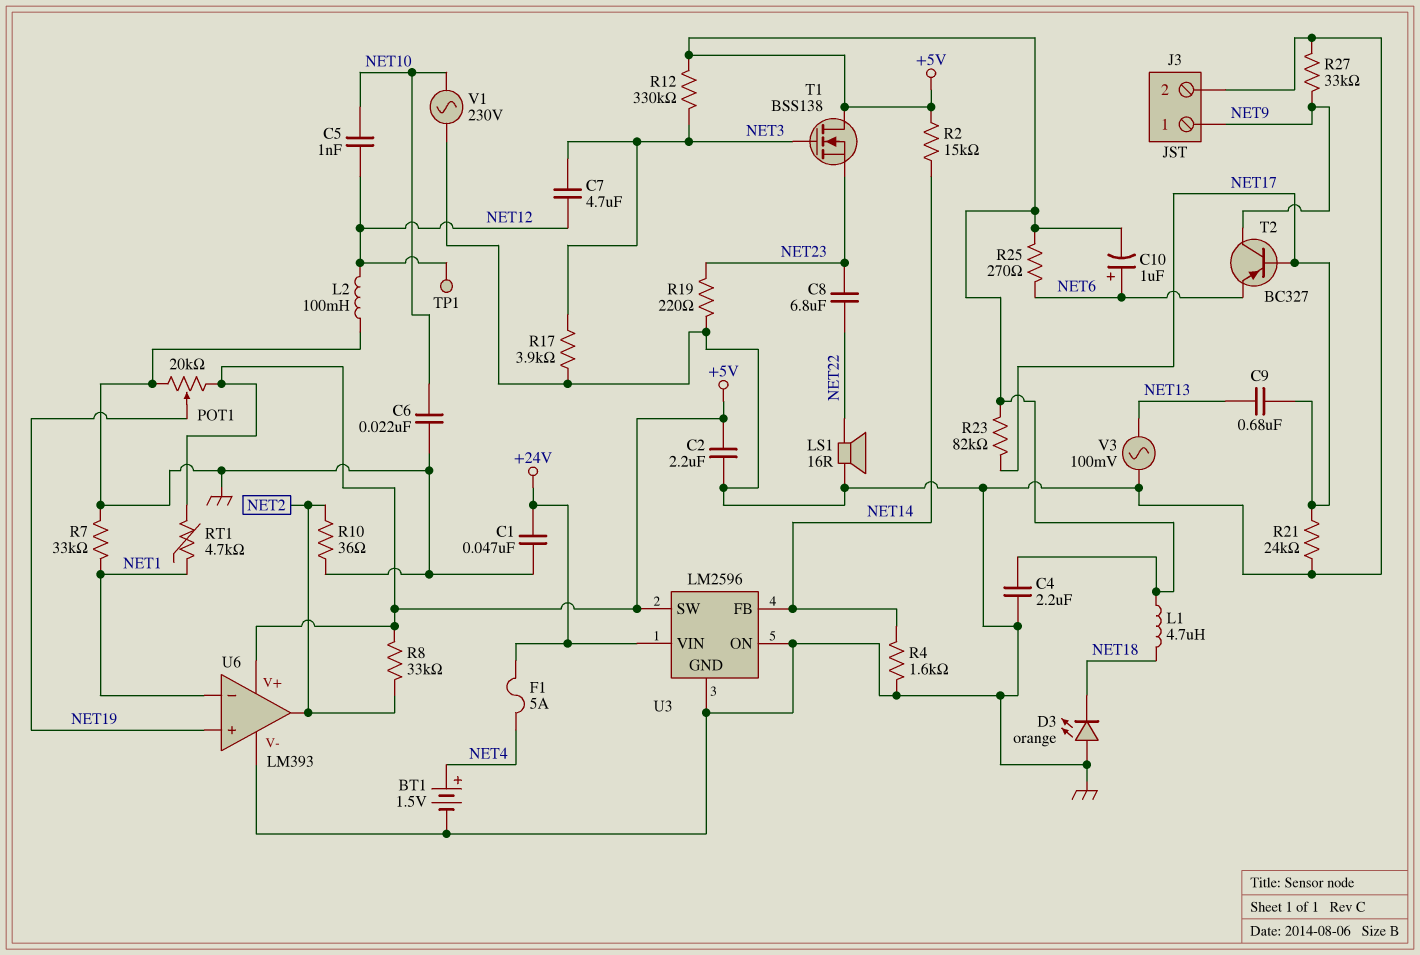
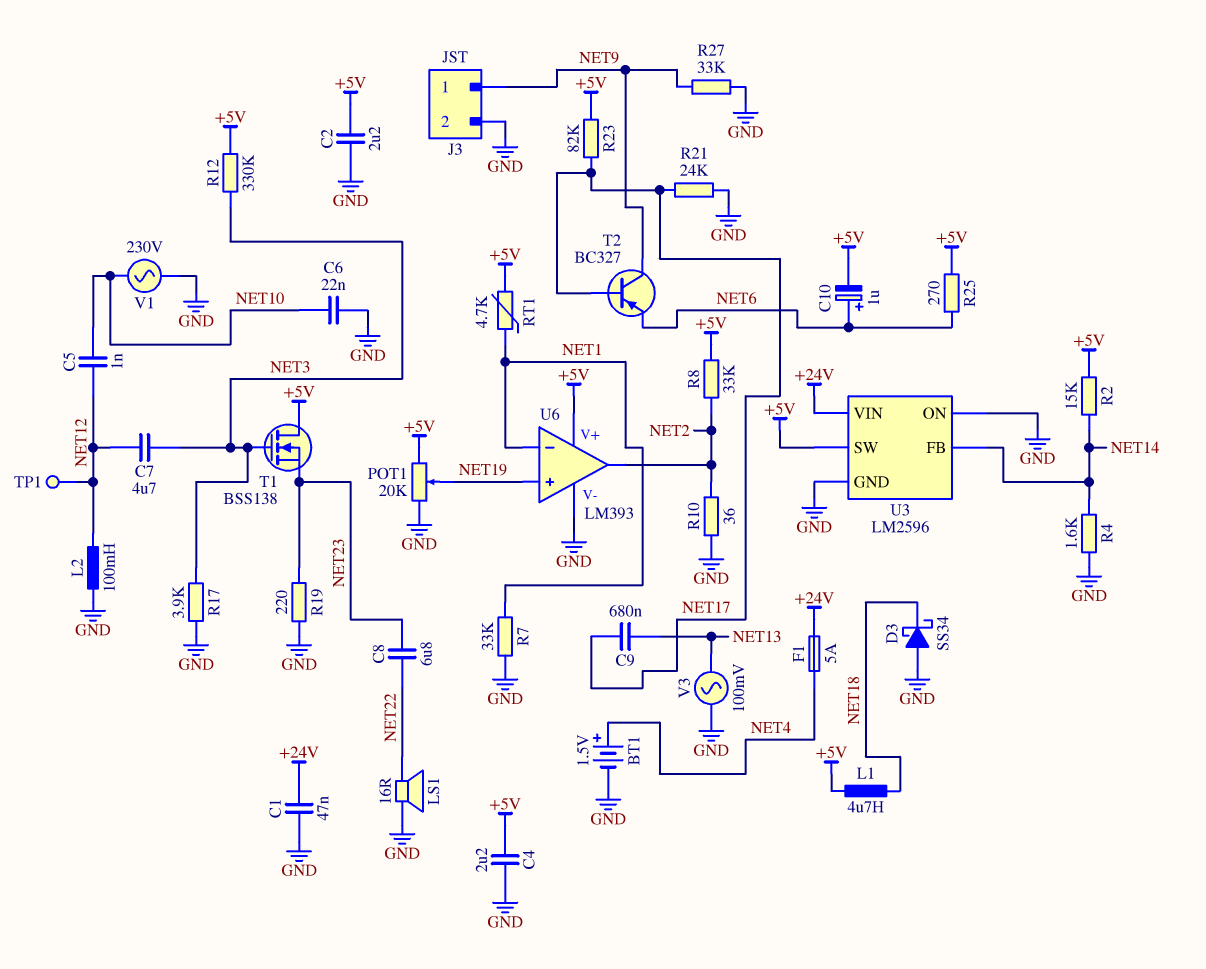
D3: LED orange (A GND, K NET18) -> schottky SS34 (A GND, K NET18)

